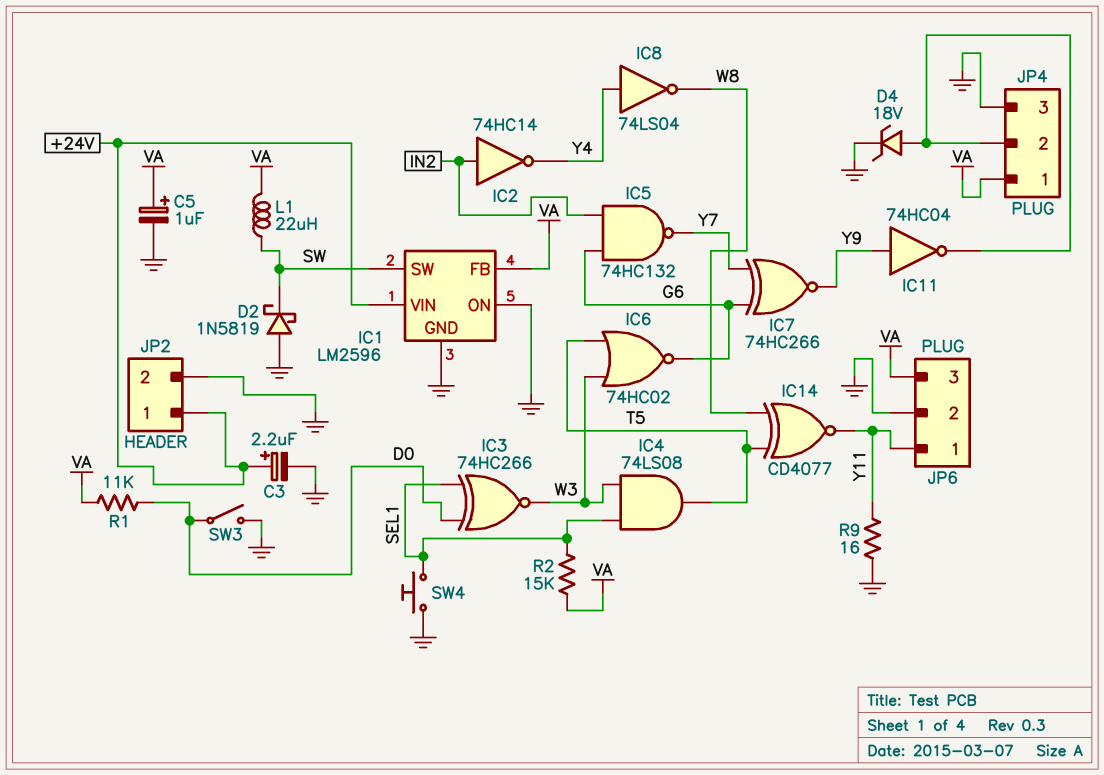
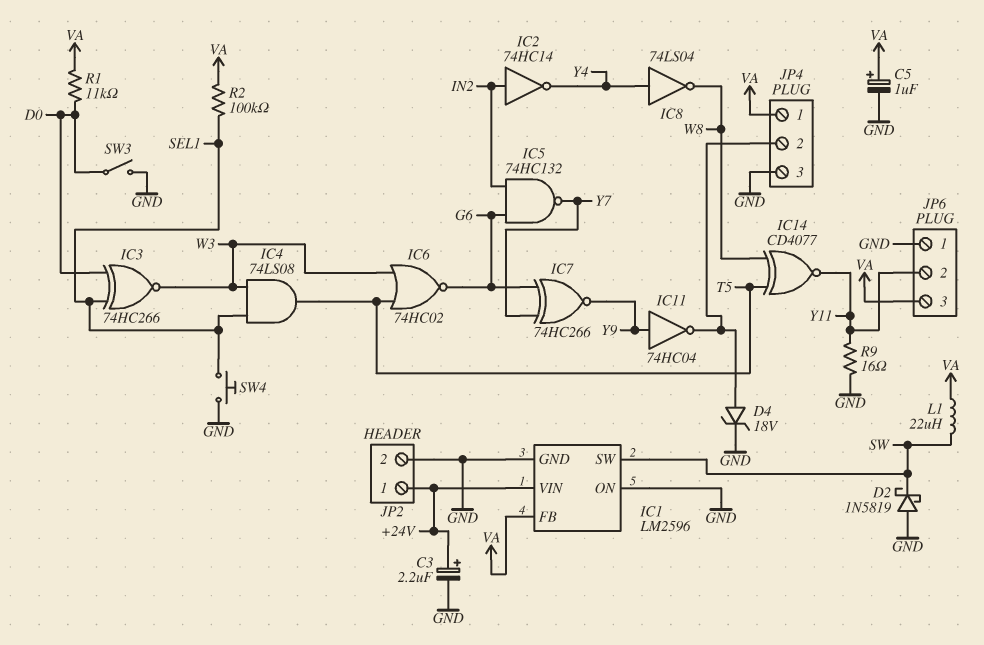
JP6 pin 1: Y11 -> GND
JP6 pin 2: GND -> Y11
R2: 15k (SEL1, VA) -> 100k (SEL1, VA)

